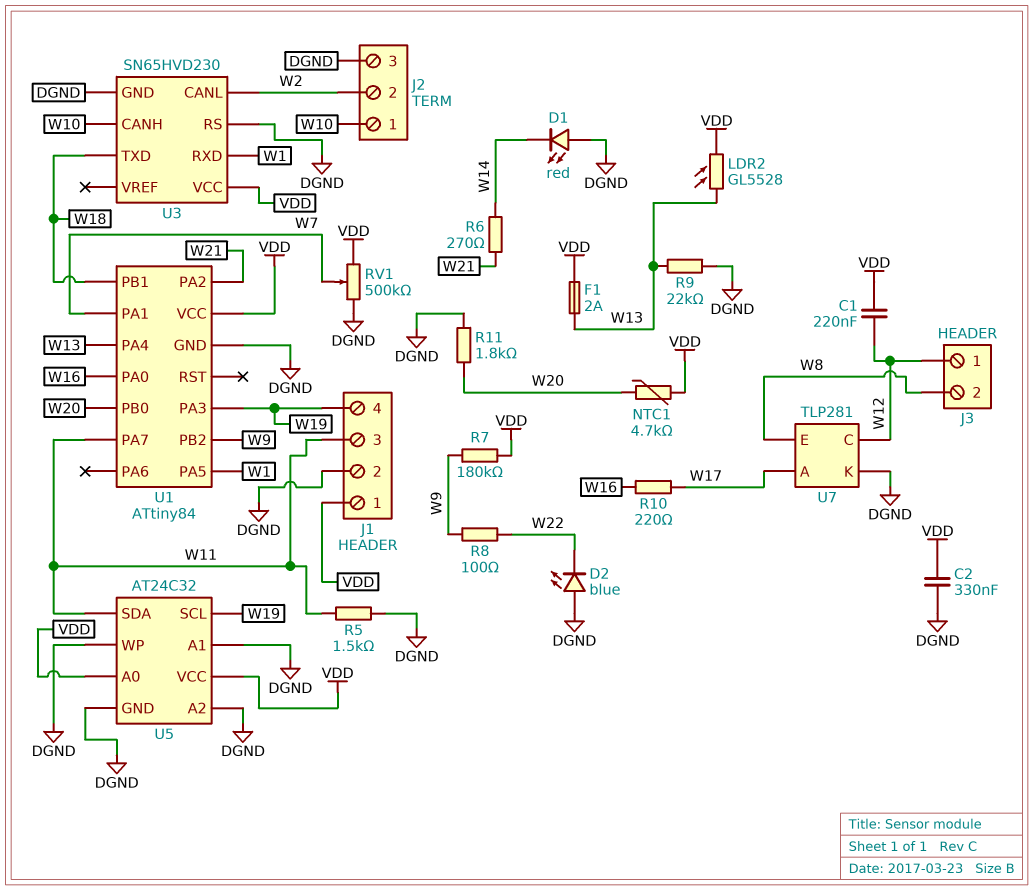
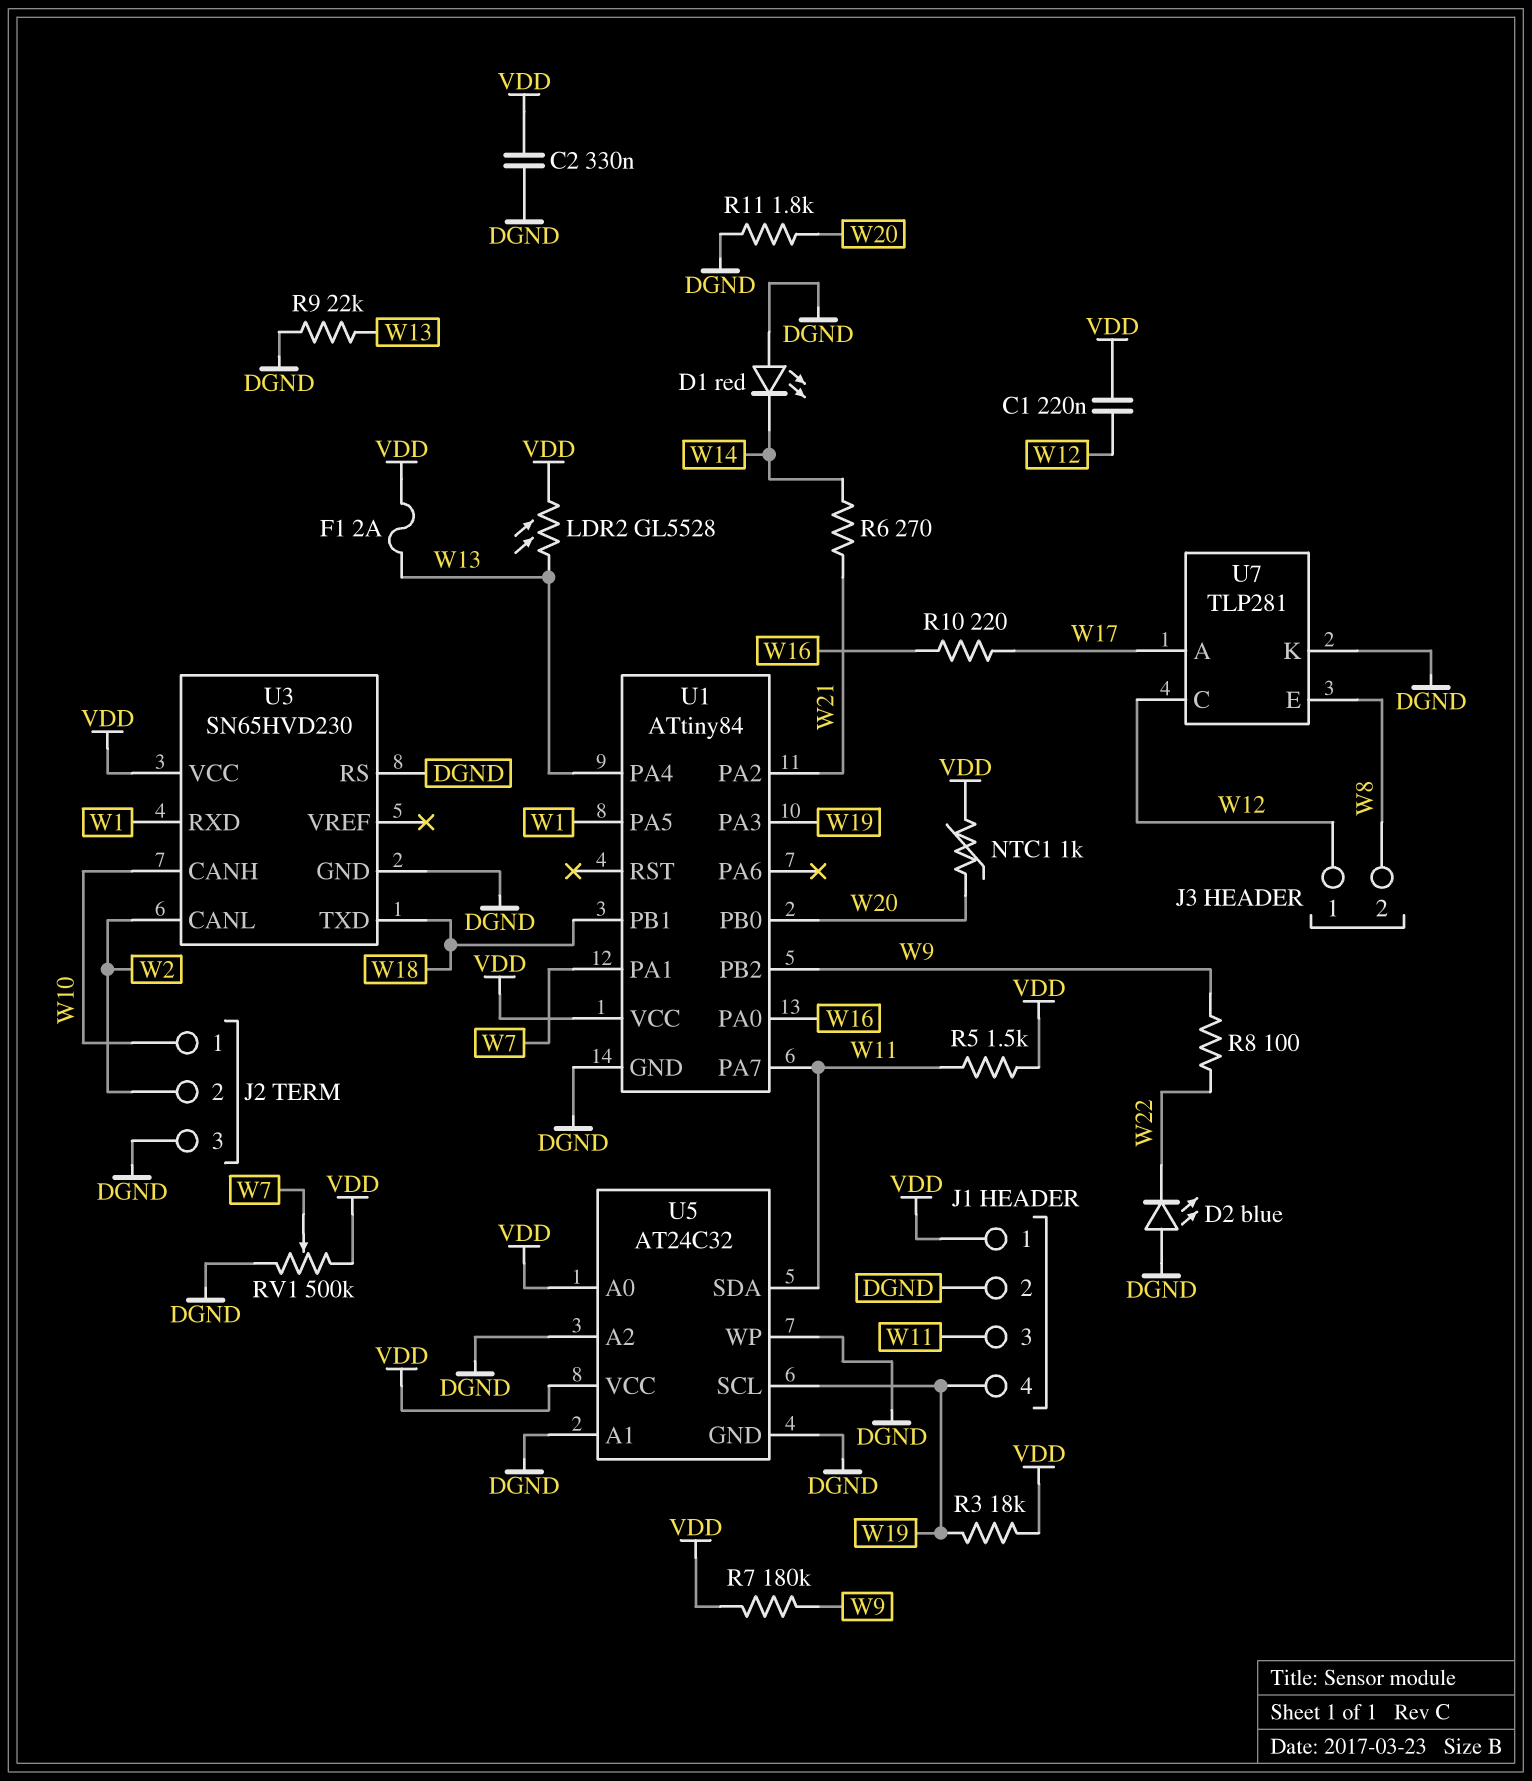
NTC1: 4.7k (VDD, W20) -> 1k (VDD, W20)
R3: none -> 18k (VDD, W19)
R5: 1.5k (DGND, W11) -> 1.5k (VDD, W11)

